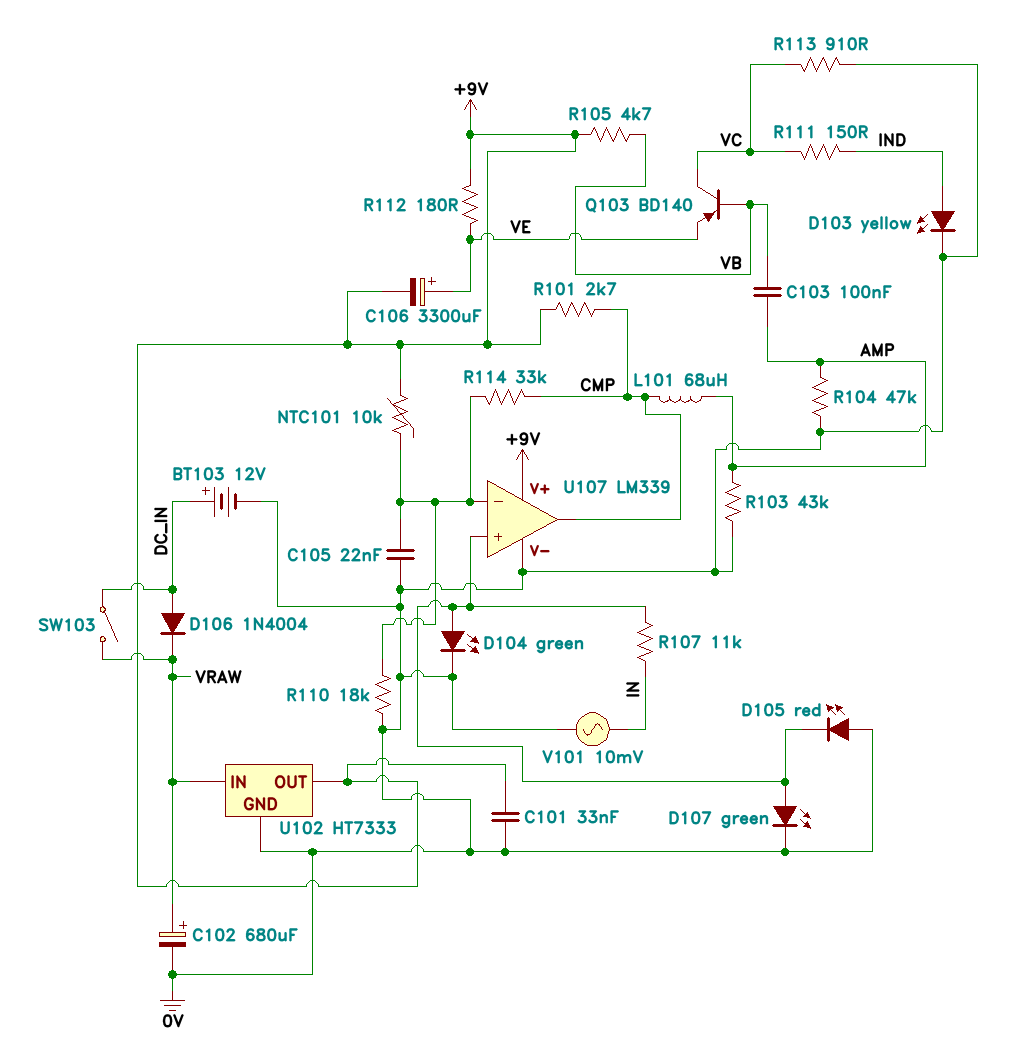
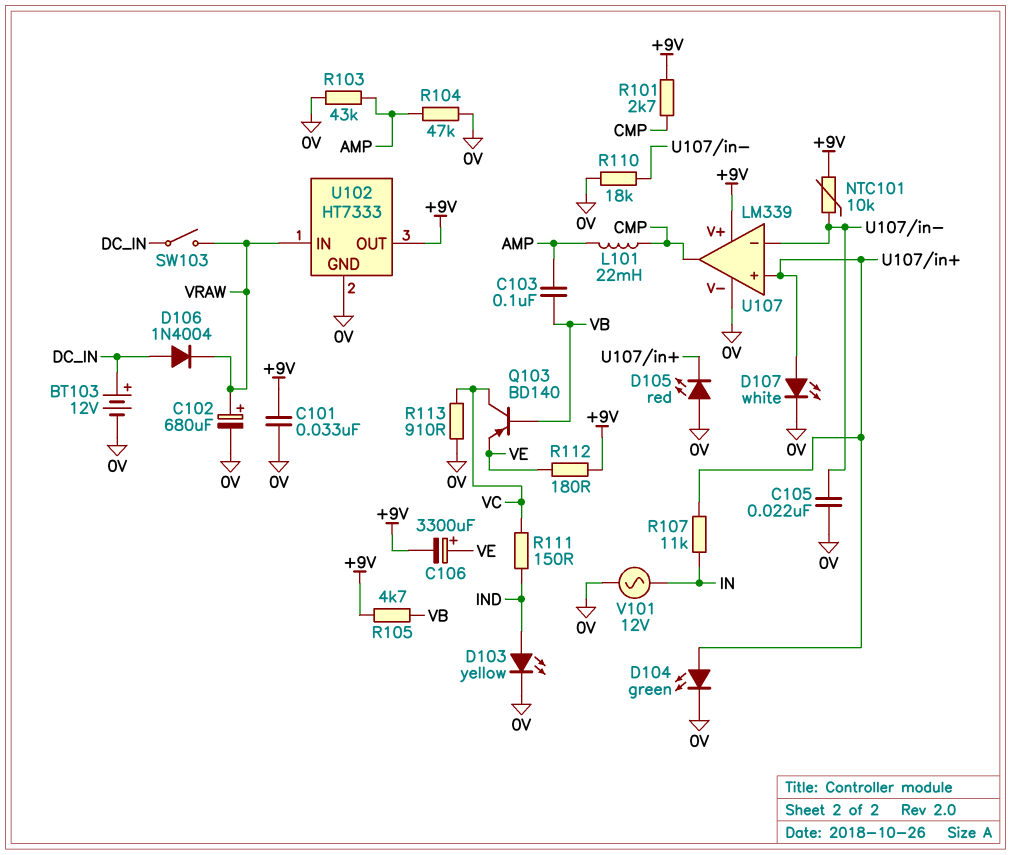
D107: LED green (A U107/in+, K 0V) -> LED white (A U107/in+, K 0V)
L101: 68uH (AMP, CMP) -> 22mH (AMP, CMP)
R114: 33k (CMP, U107/in-) -> none
V101: AC 10mV (0V, IN) -> AC 12V (0V, IN)

